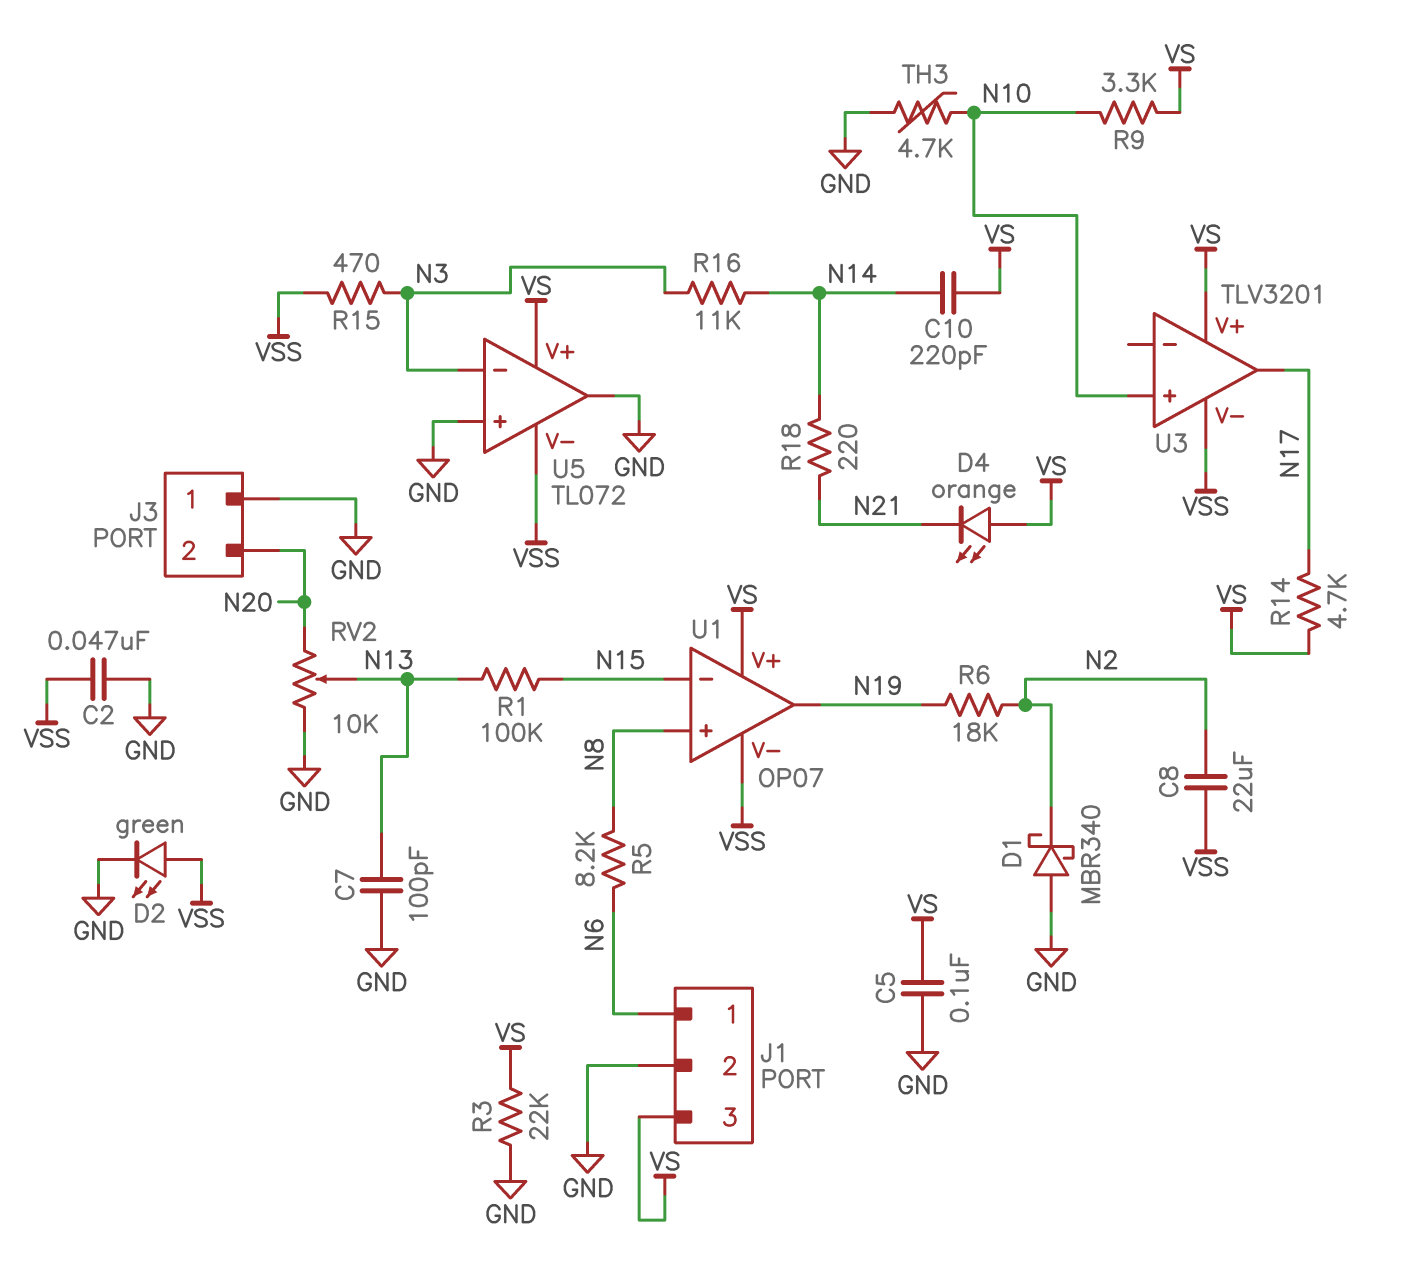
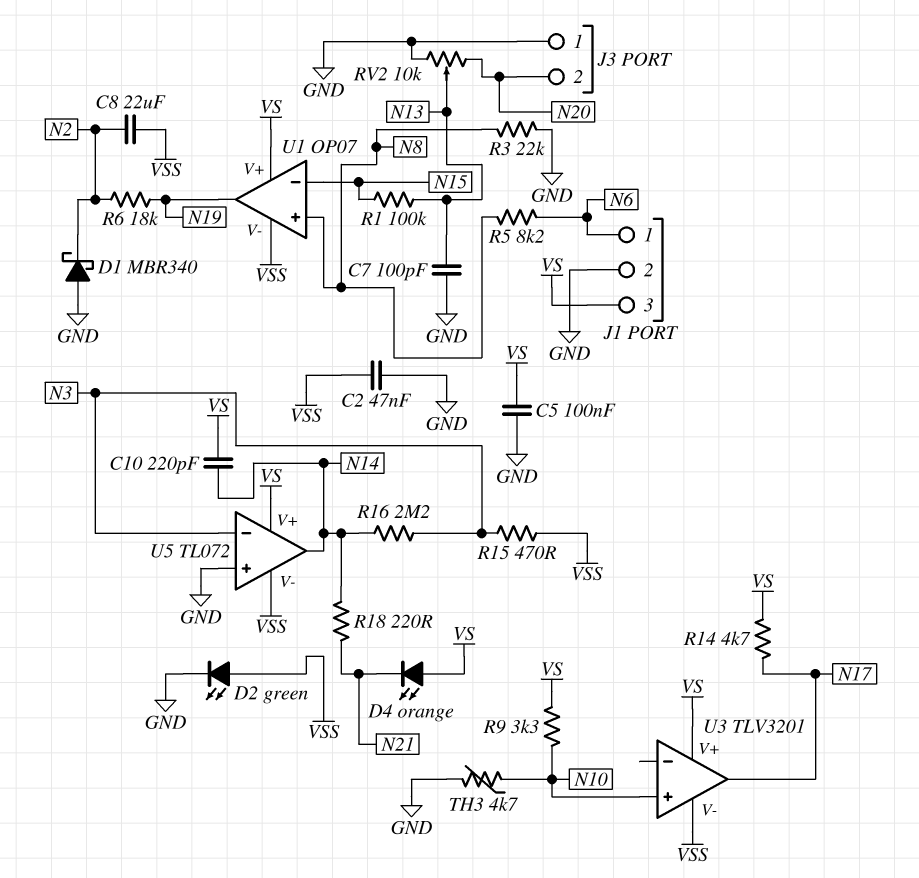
R3: 22k (GND, VS) -> 22k (GND, N8)
R16: 11k (N3, N14) -> 2.2M (N3, N14)
U5 pin out: GND -> N14

